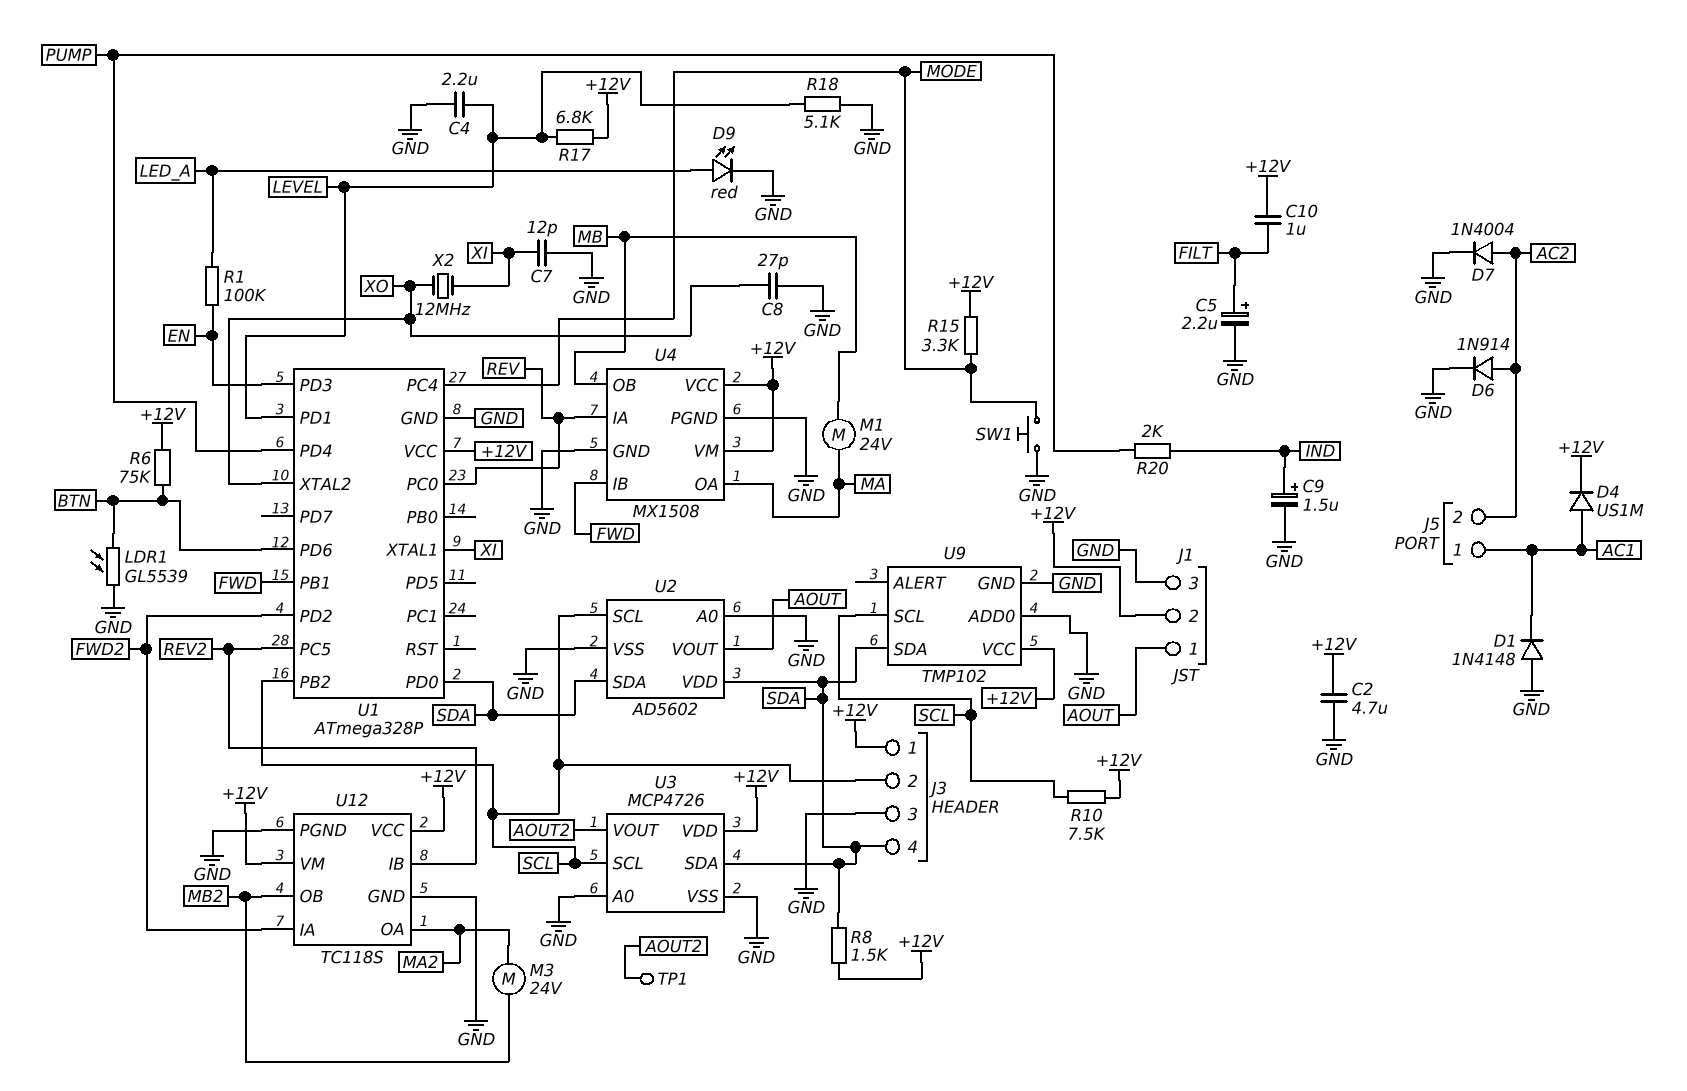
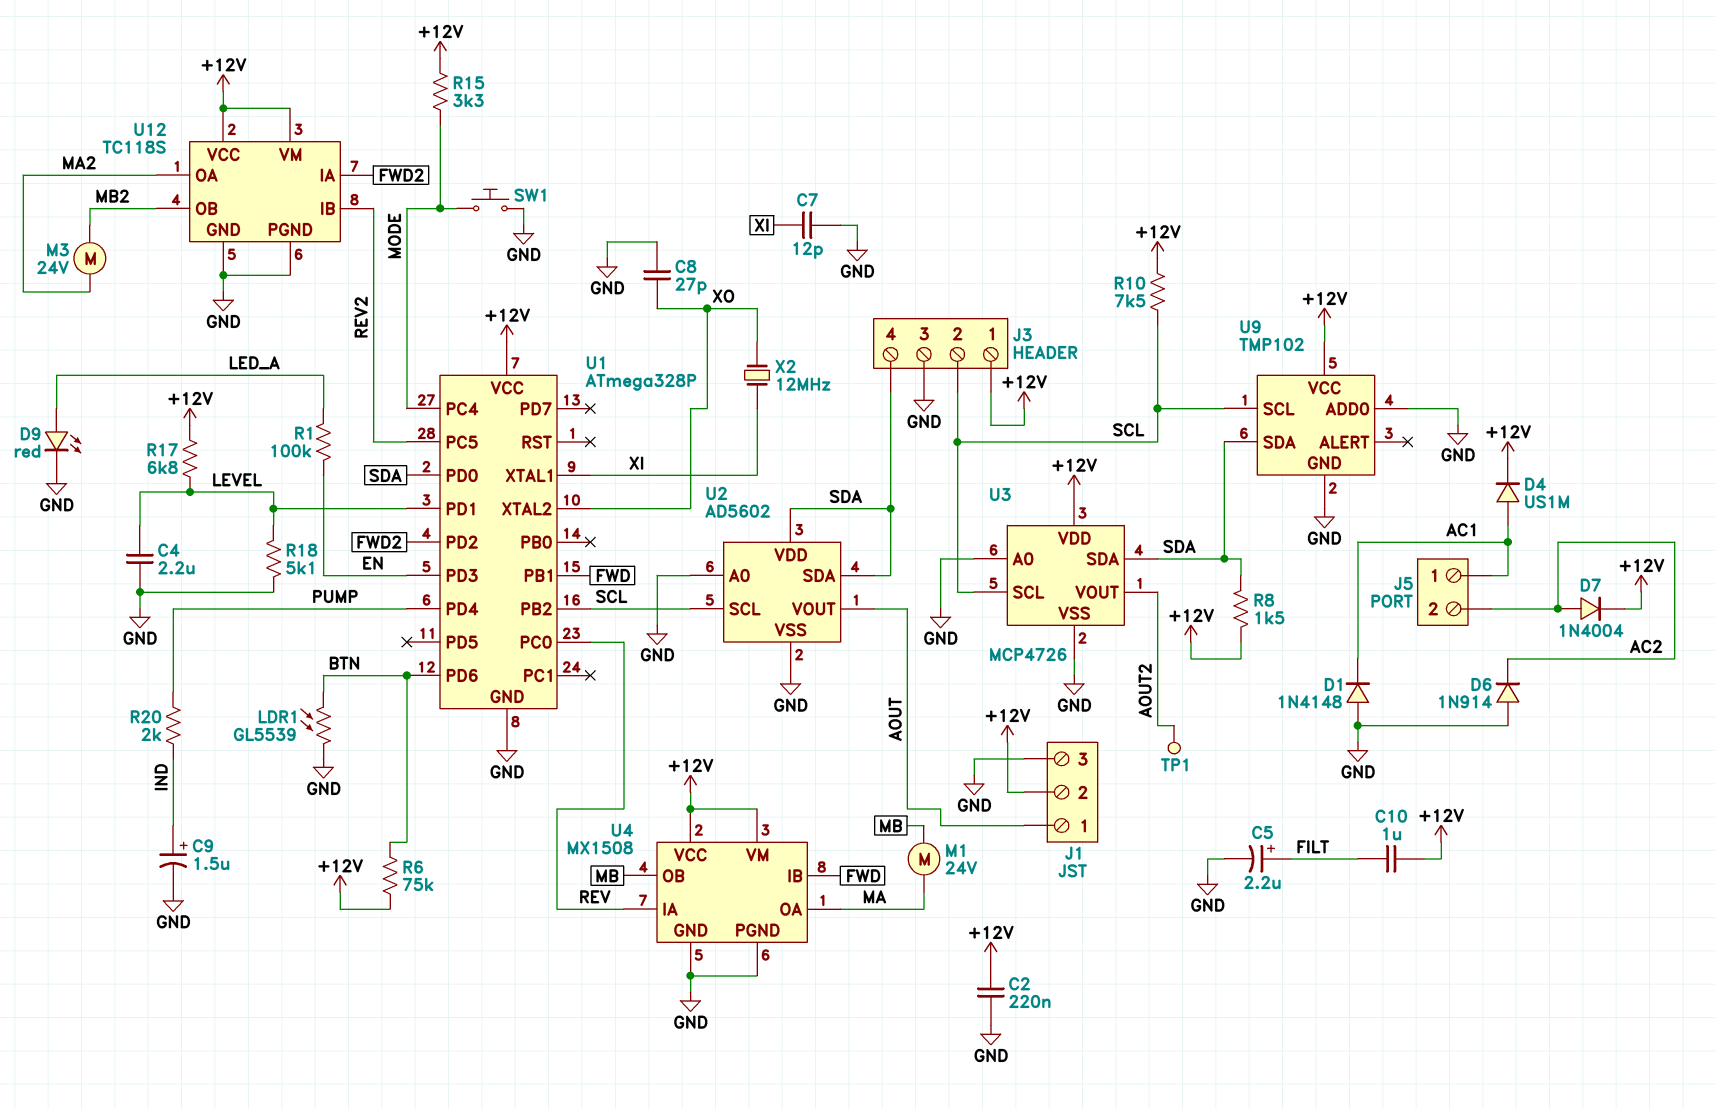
C2: 4.7uF (+12V, GND) -> 220nF (+12V, GND)
D6: diode 1N914 (A AC2, K GND) -> diode 1N914 (A GND, K AC2)
D7: diode 1N4004 (A AC2, K GND) -> diode 1N4004 (A AC2, K +12V)

